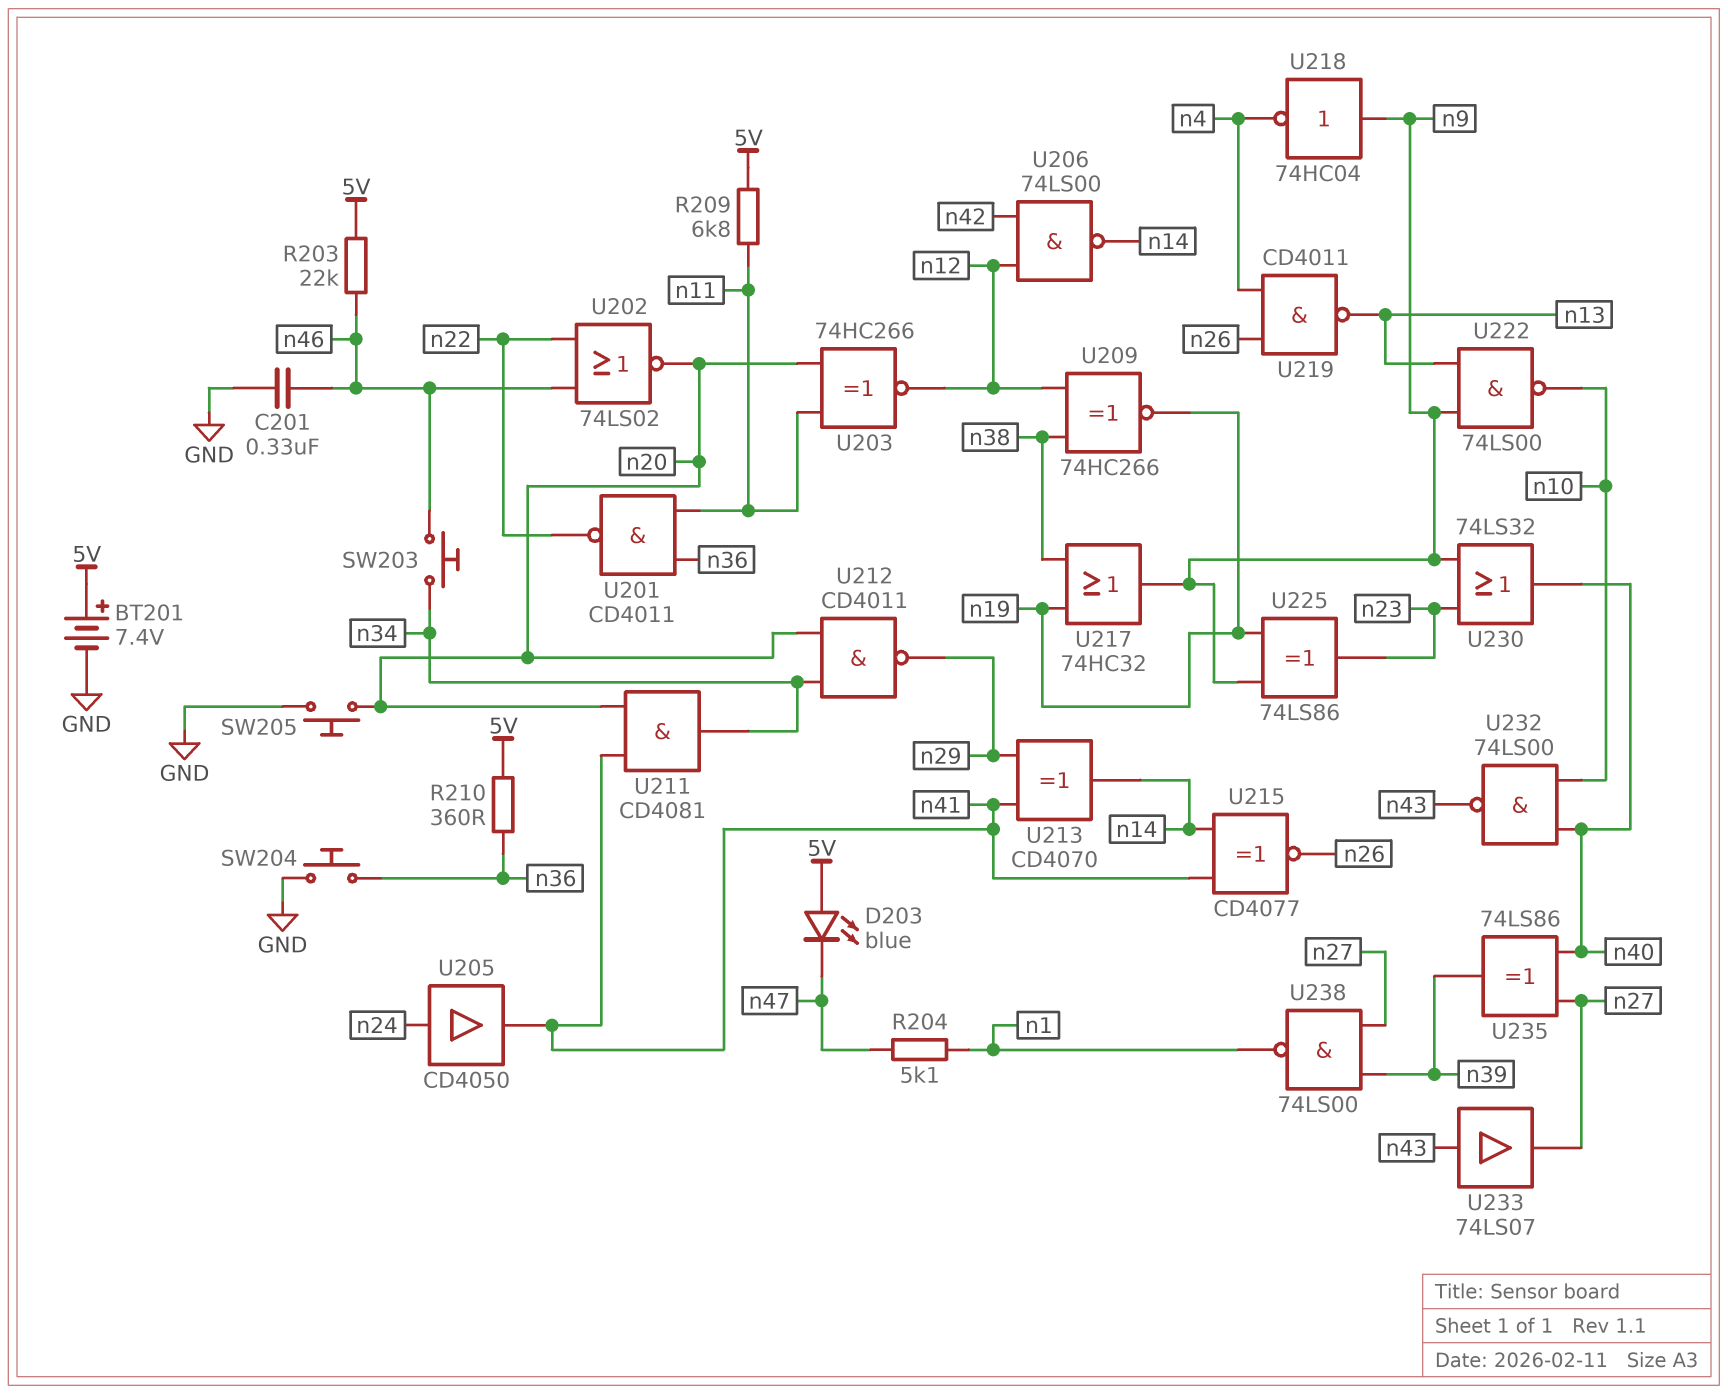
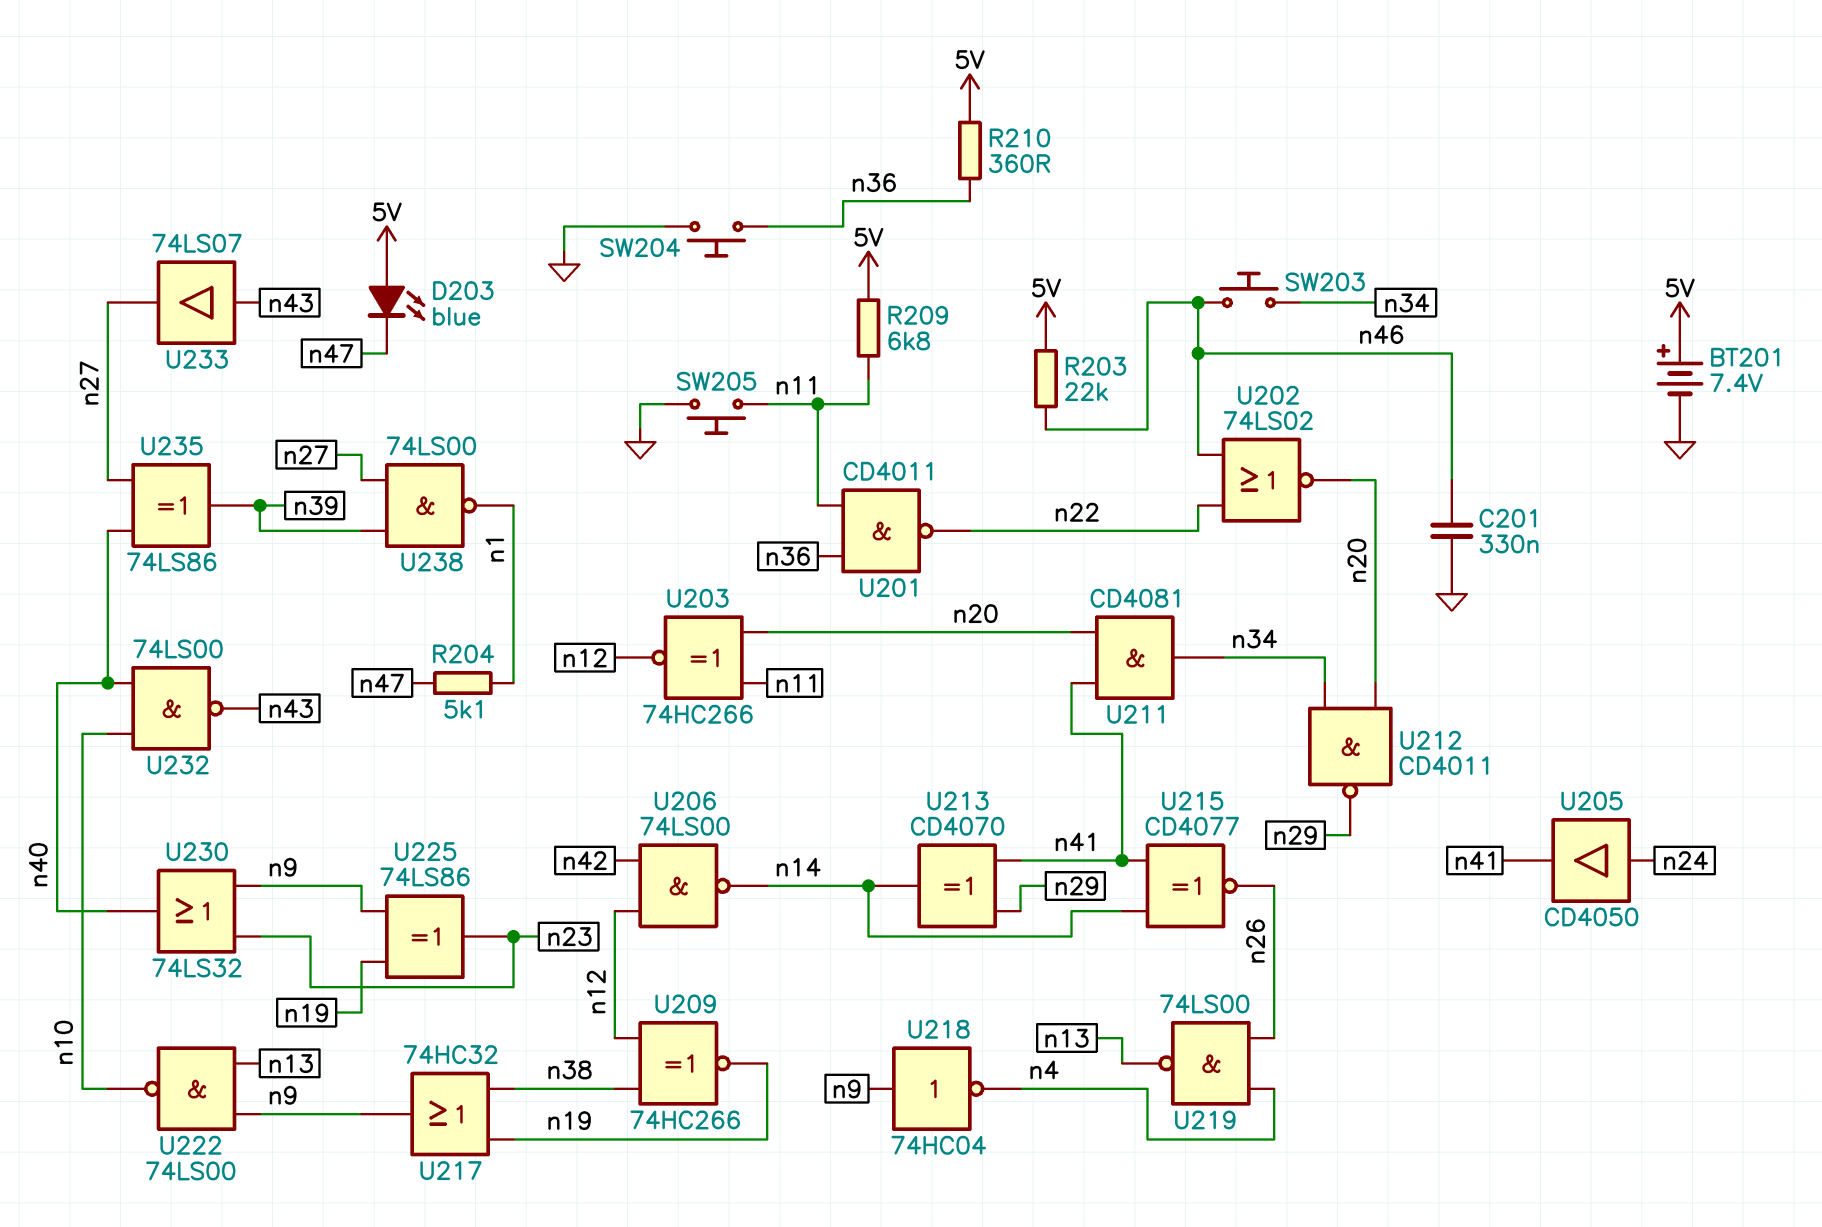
SW205: button (GND, n20) -> button (GND, n11)
U219: NAND CD4011 (in n4, in n26, out n13) -> NAND 74LS00 (in n4, in n26, out n13)

